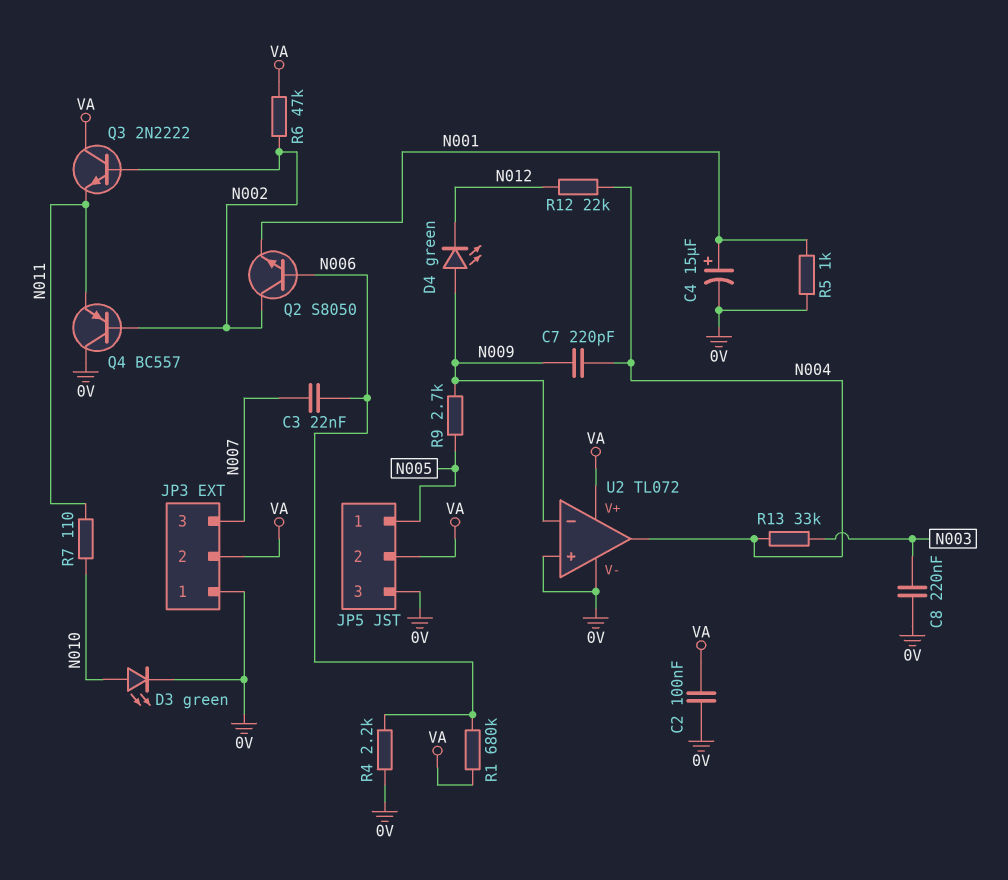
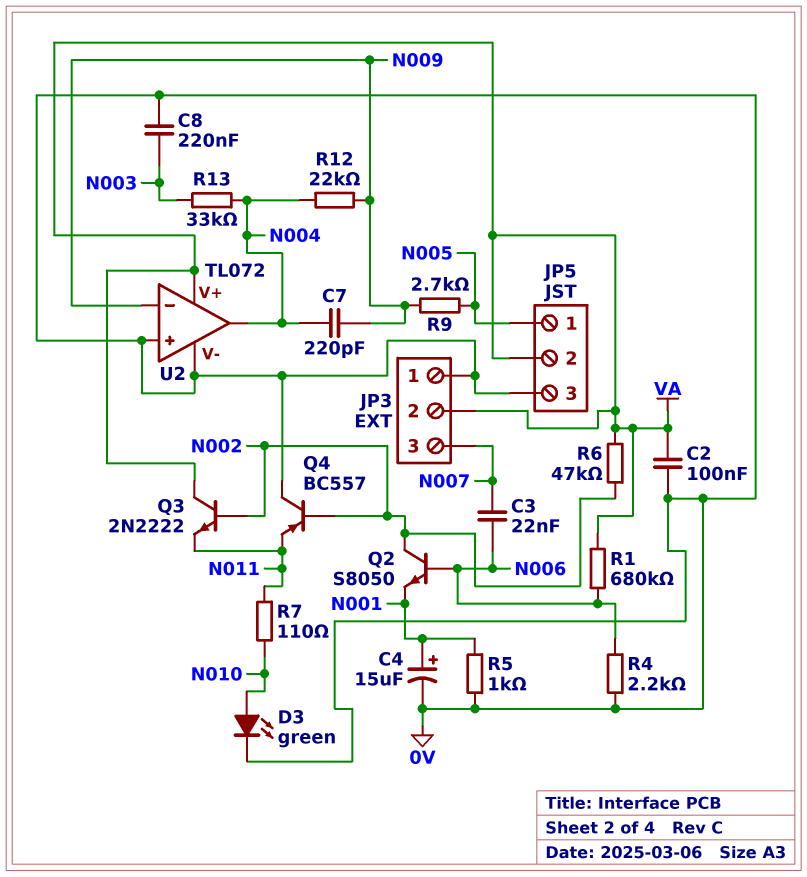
D4: LED green (A N009, K N012) -> none
R12: 22k (N004, N012) -> 22k (N004, N009)

